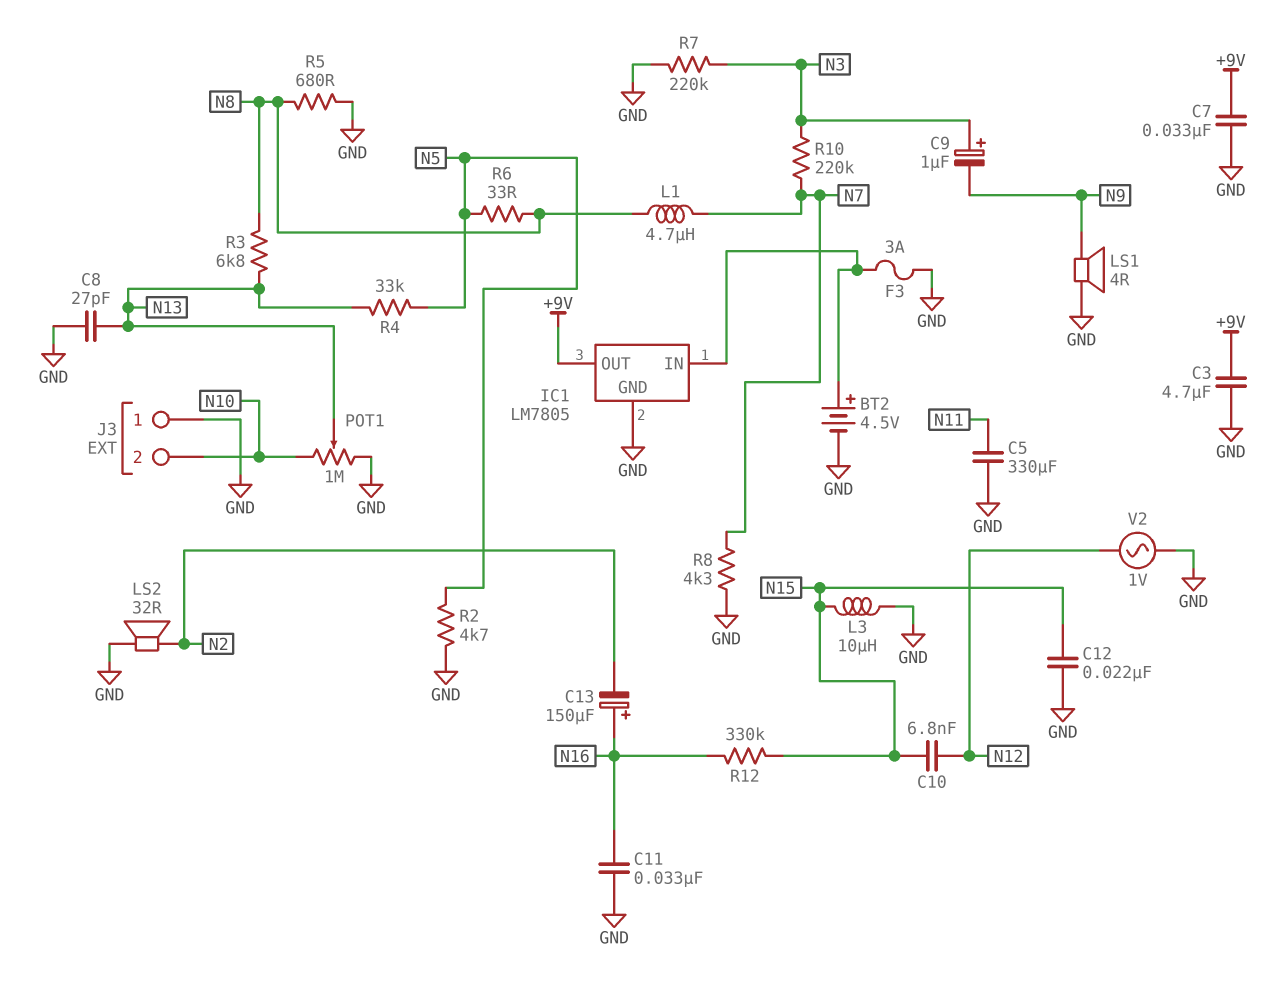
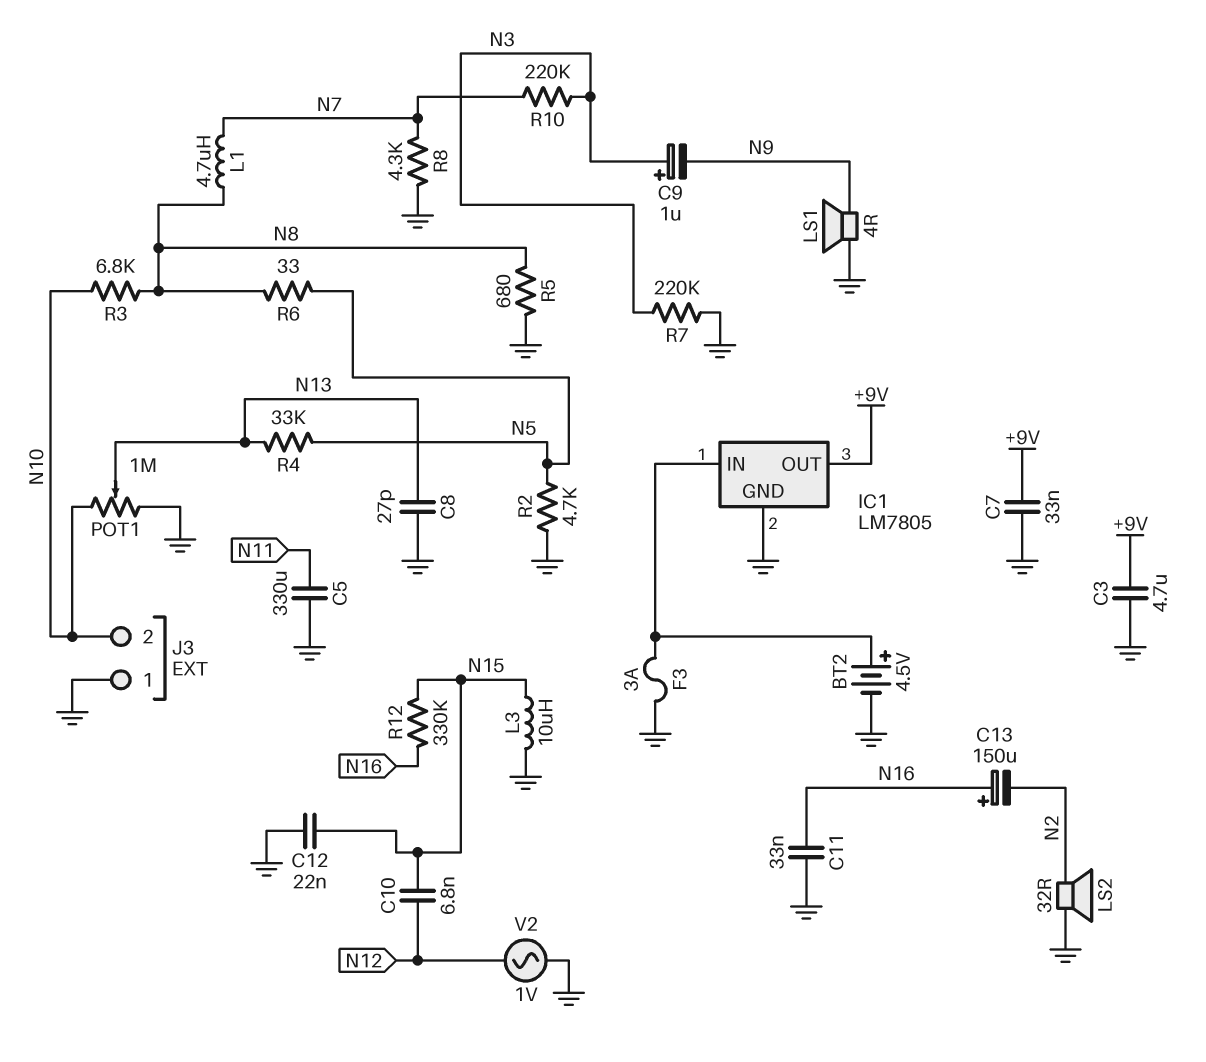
R3: 6.8k (N8, N13) -> 6.8k (N8, N10)

